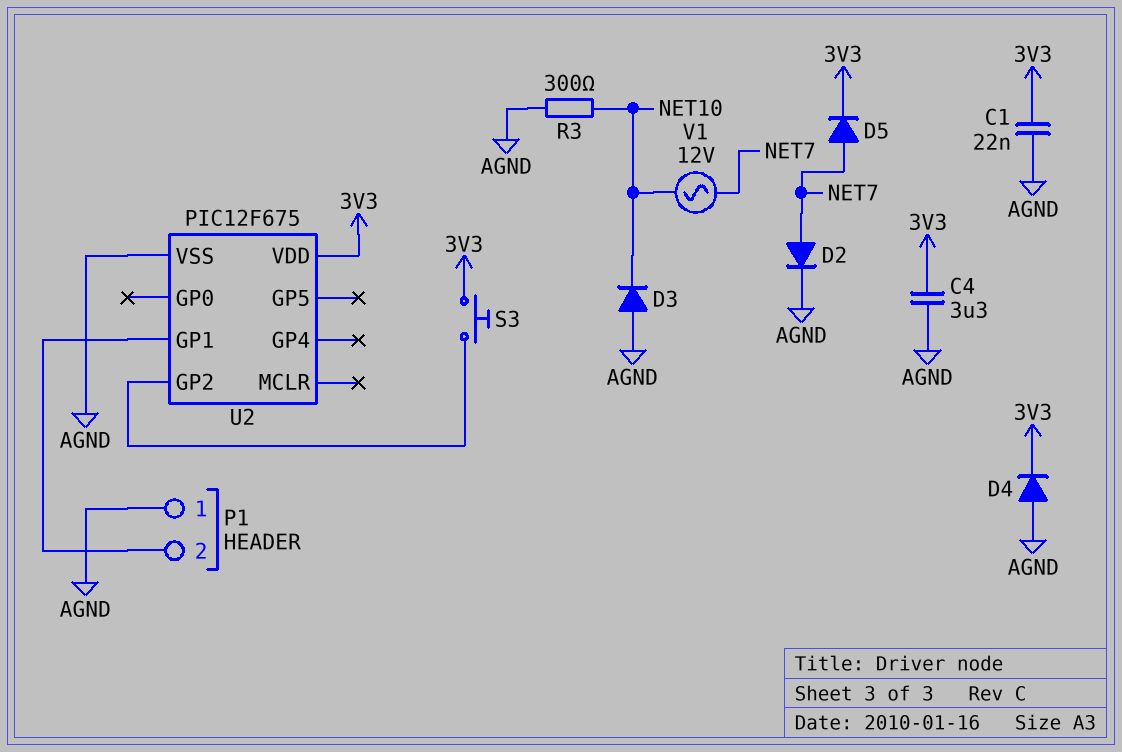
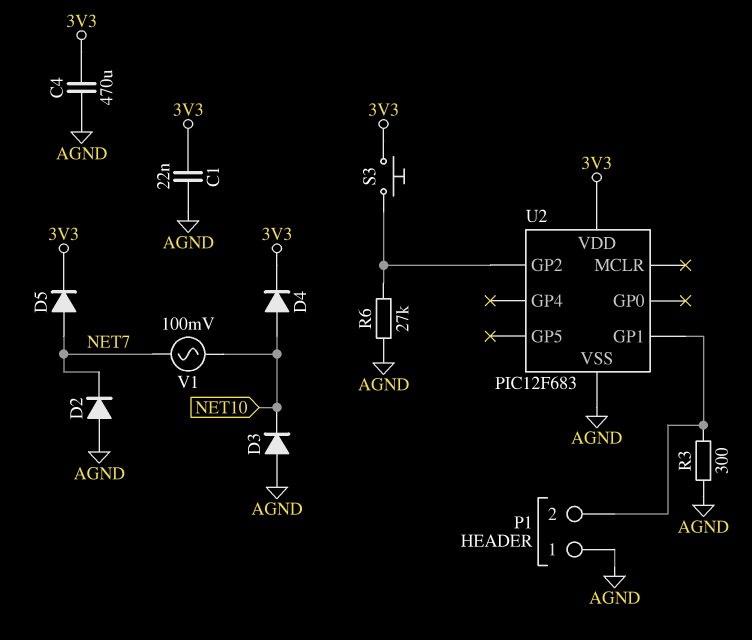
C4: 3.3uF (3V3, AGND) -> 470uF (3V3, AGND)
D2: diode (A NET7, K AGND) -> diode (A AGND, K NET7)
D4: diode (A AGND, K 3V3) -> diode (A NET10, K 3V3)
R3: 300 (AGND, NET10) -> 300 (AGND, P1/2)
R6: none -> 27k (AGND, U2/GP2)
U2: PIC12F675 -> PIC12F683
V1: AC 12V (NET7, NET10) -> AC 100mV (NET7, NET10)

